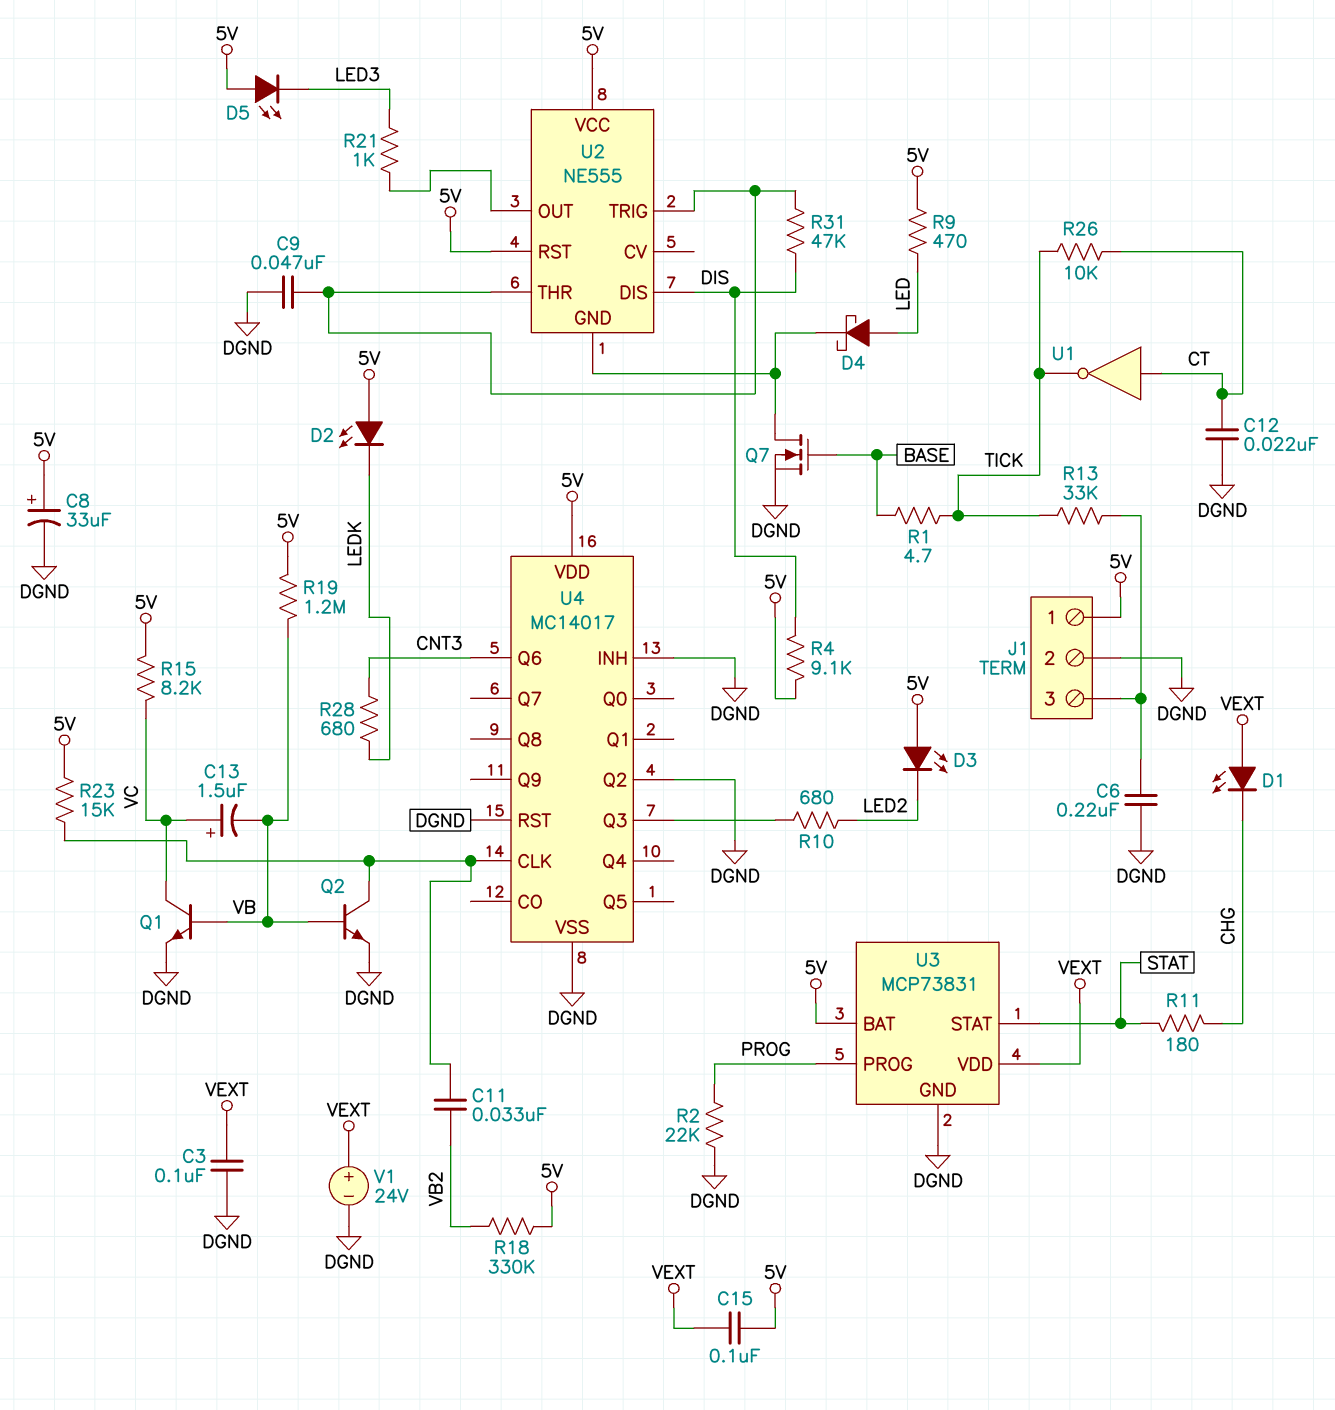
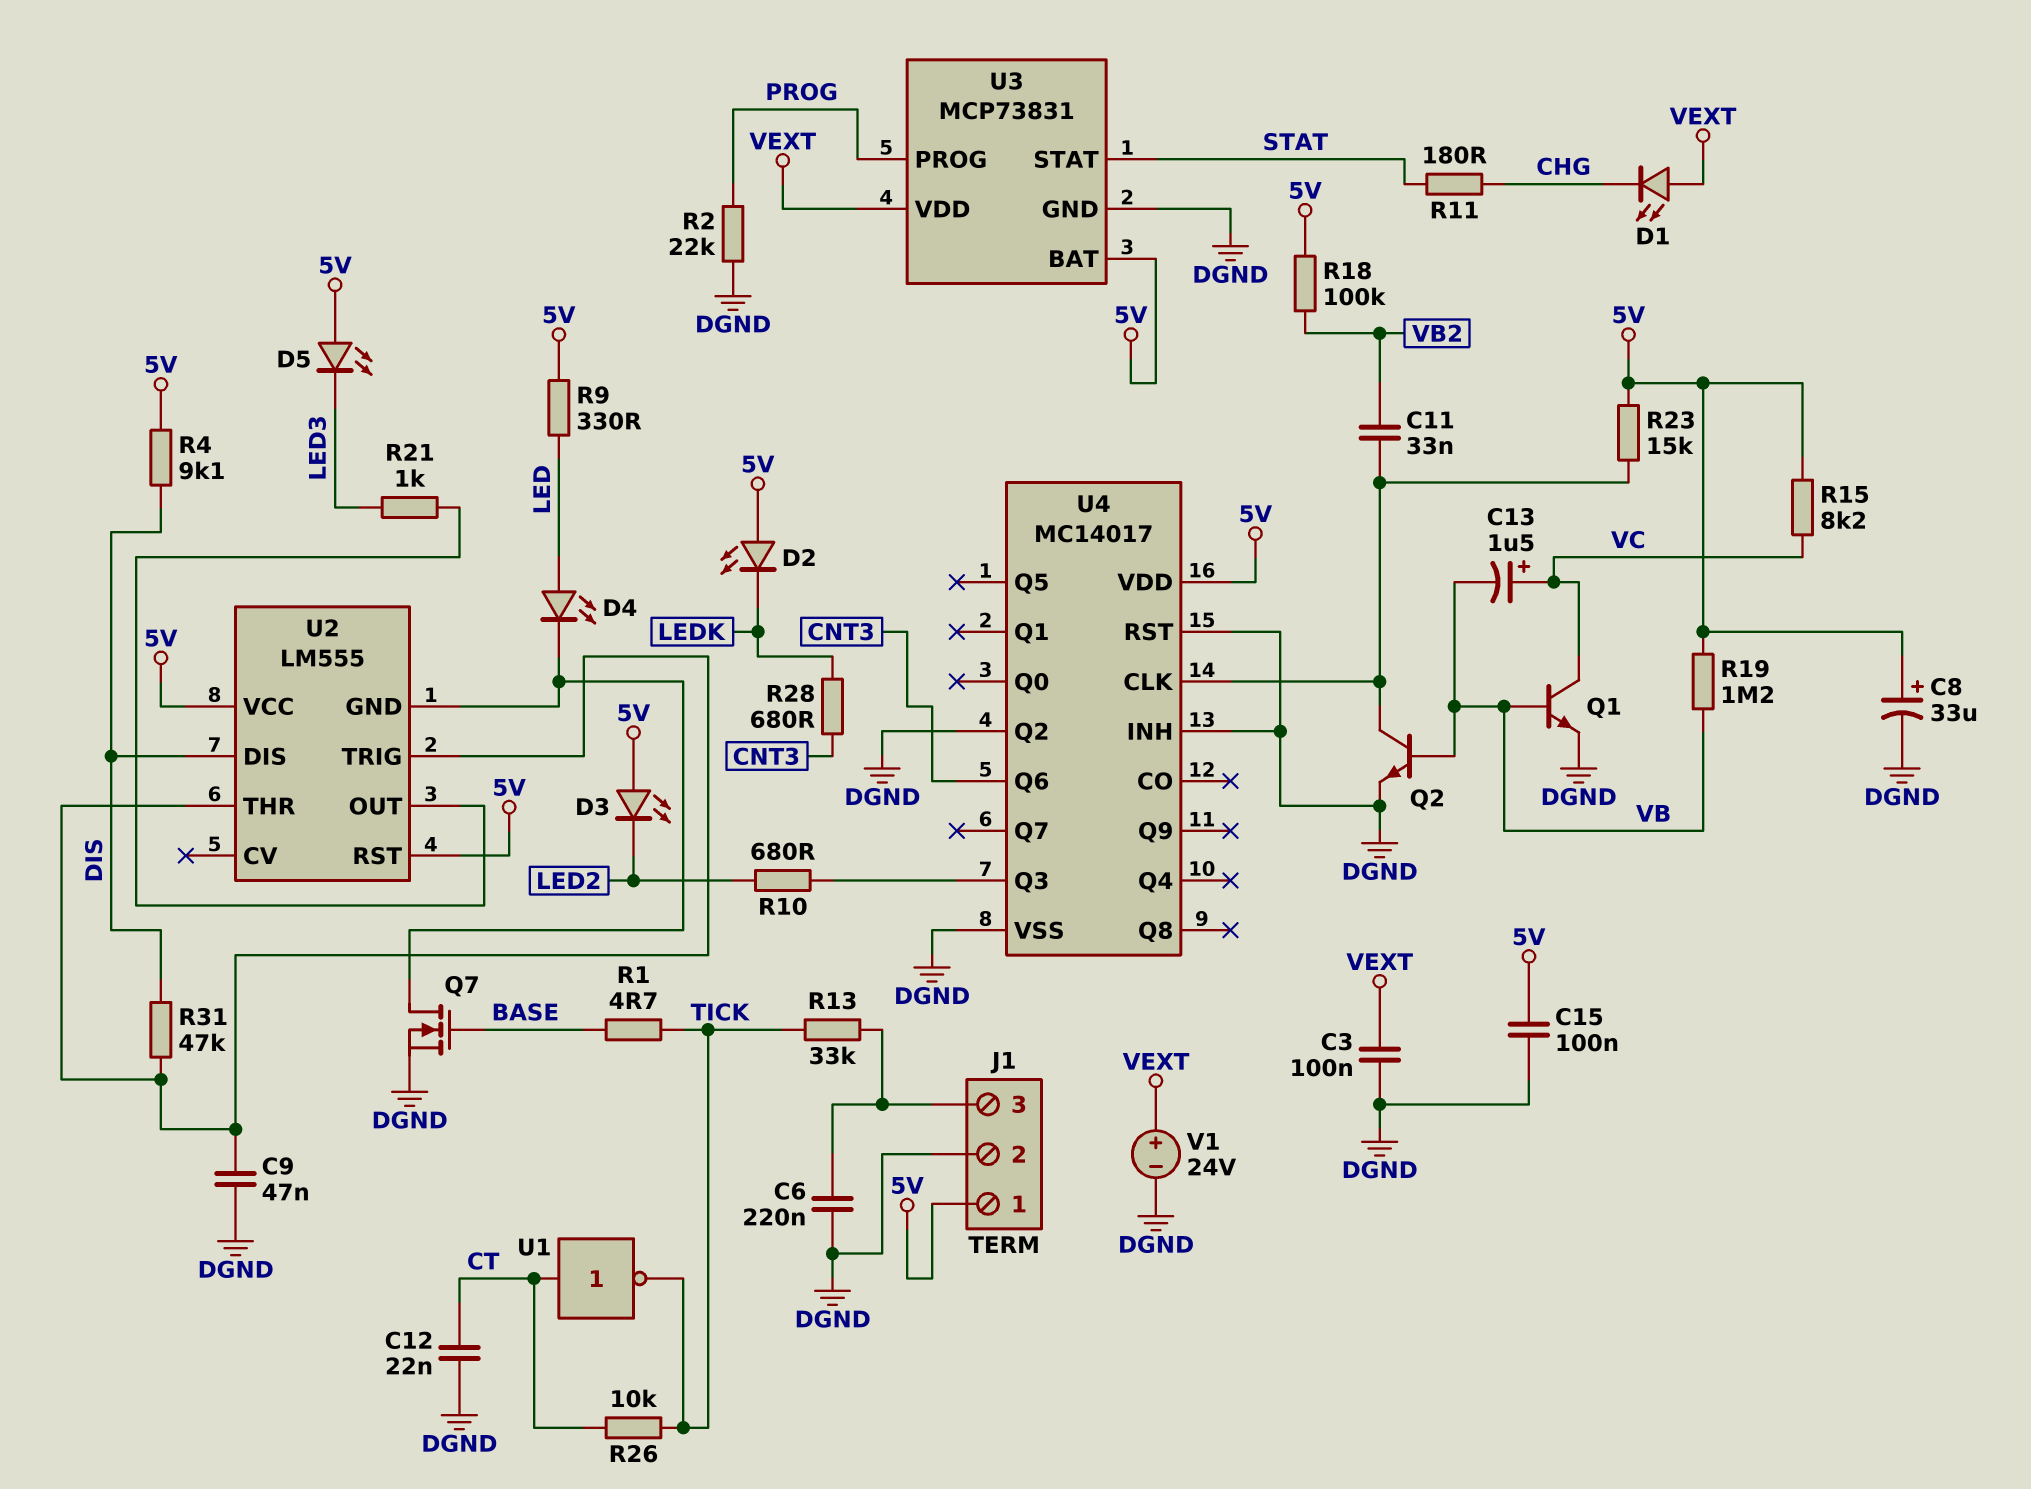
C15: 100nF (5V, VEXT) -> 100nF (5V, DGND)
D4: schottky (A LED, K U2/GND) -> LED (A LED, K U2/GND)
R9: 470 (5V, LED) -> 330 (5V, LED)
R18: 330k (5V, VB2) -> 100k (5V, VB2)
U2: NE555 -> LM555

